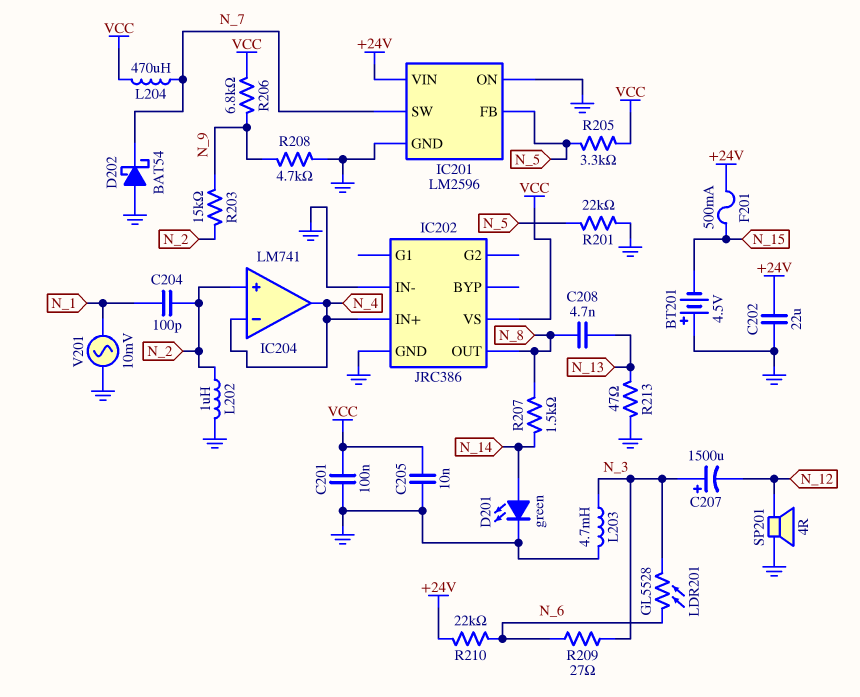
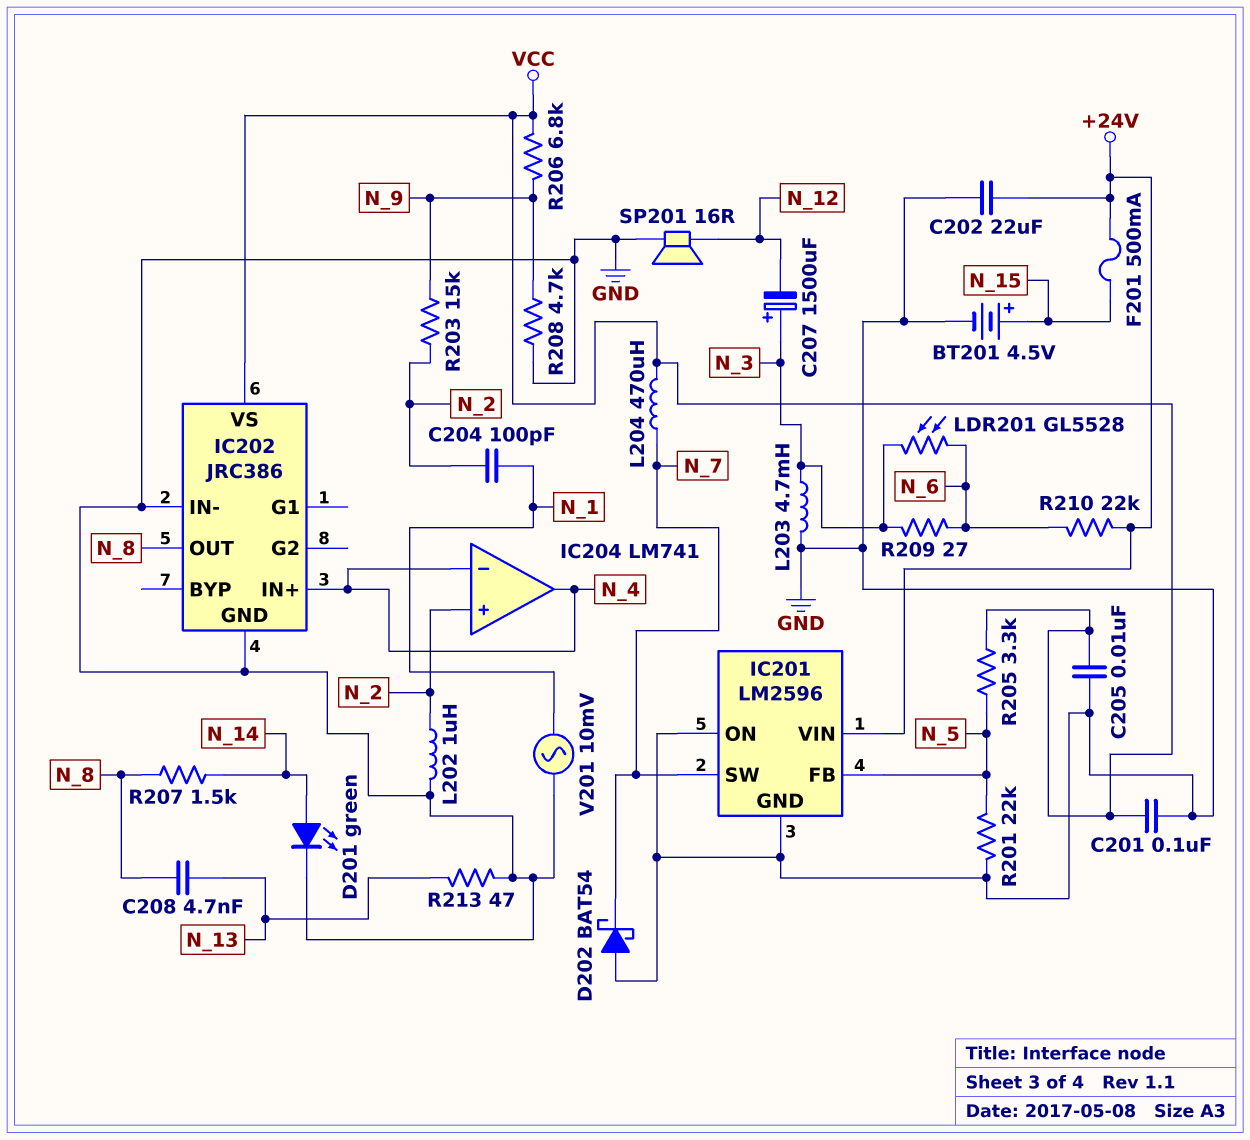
BT201: 4.5V (plus GND, minus N_15) -> 4.5V (plus N_15, minus GND)
SP201: speaker 4R (GND, N_12) -> speaker 16R (GND, N_12)

